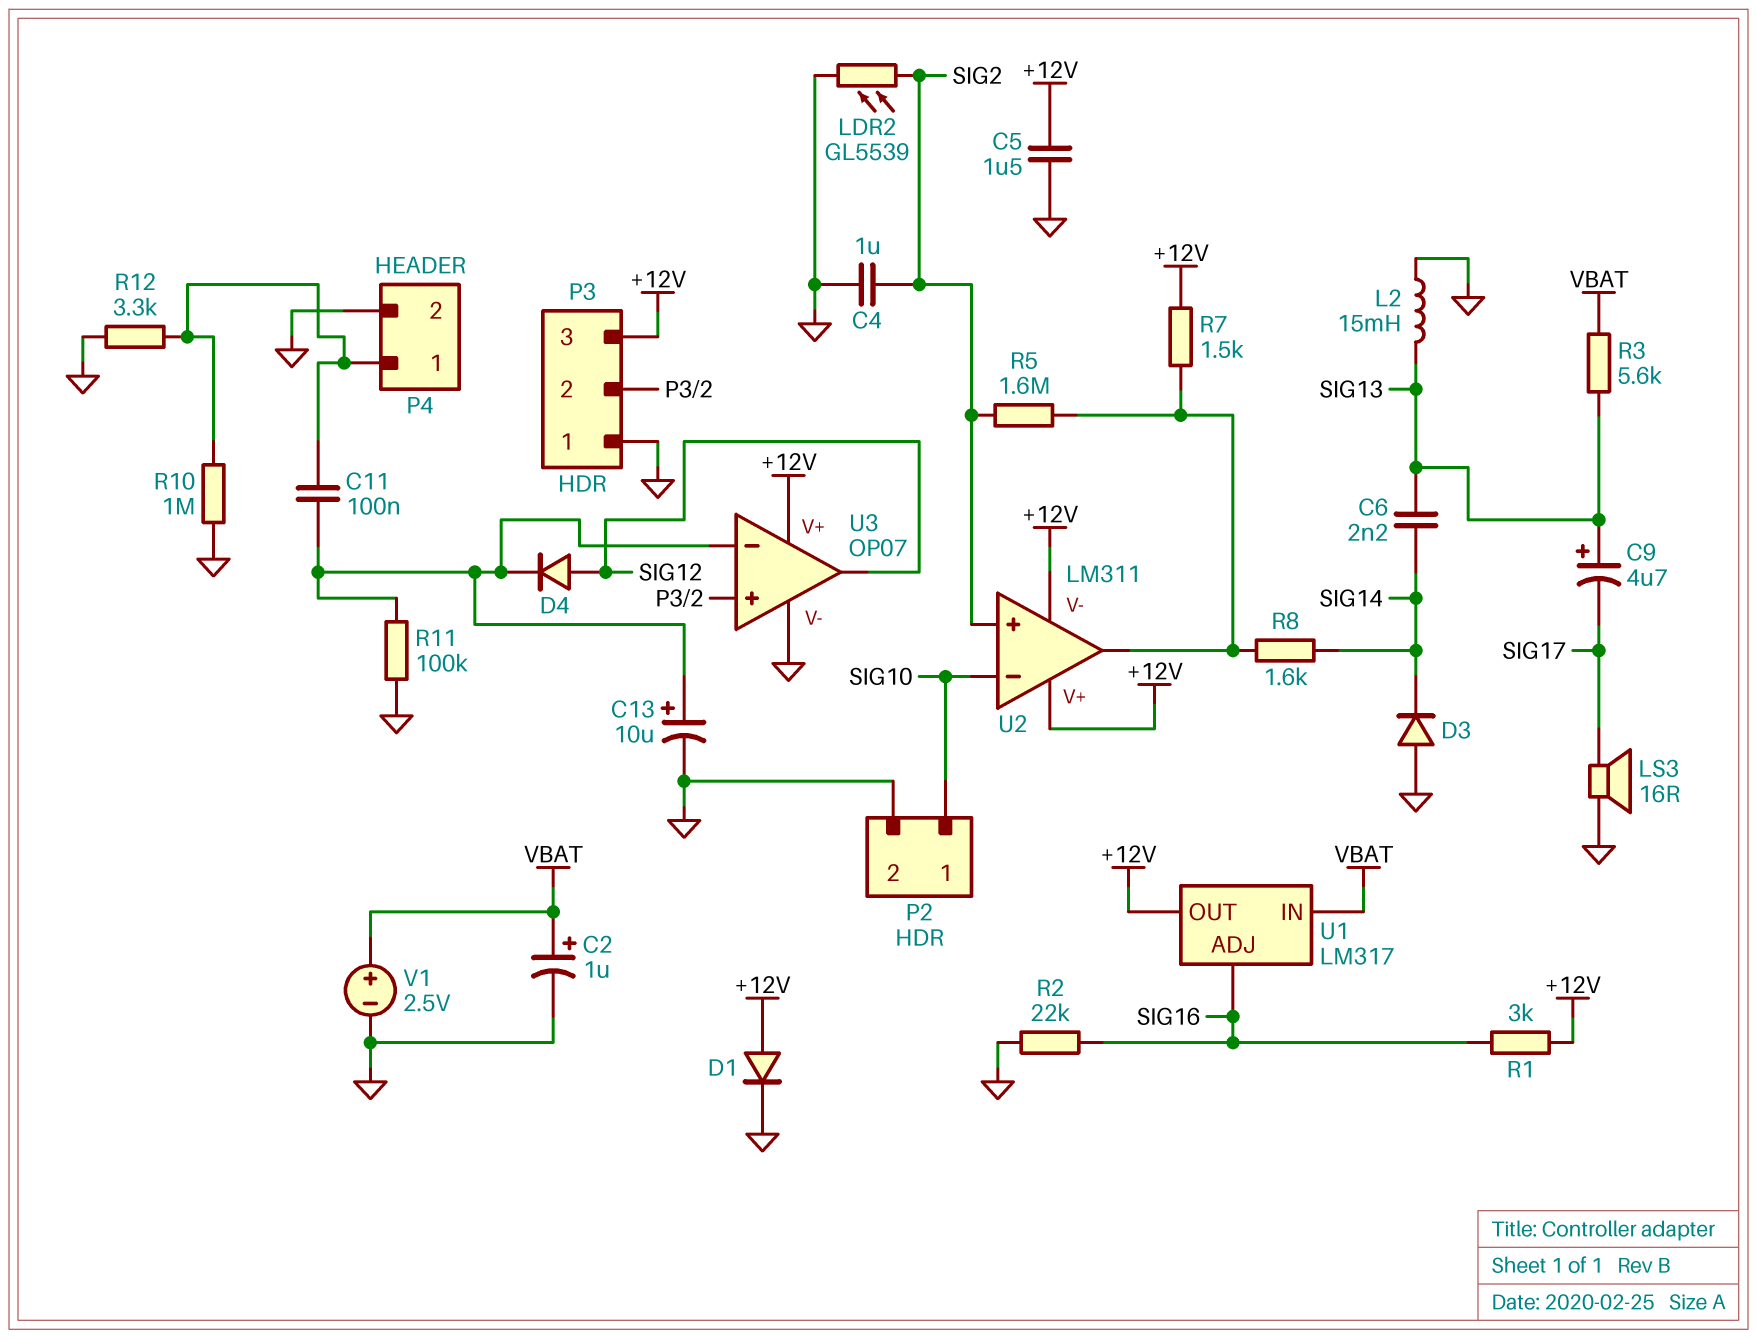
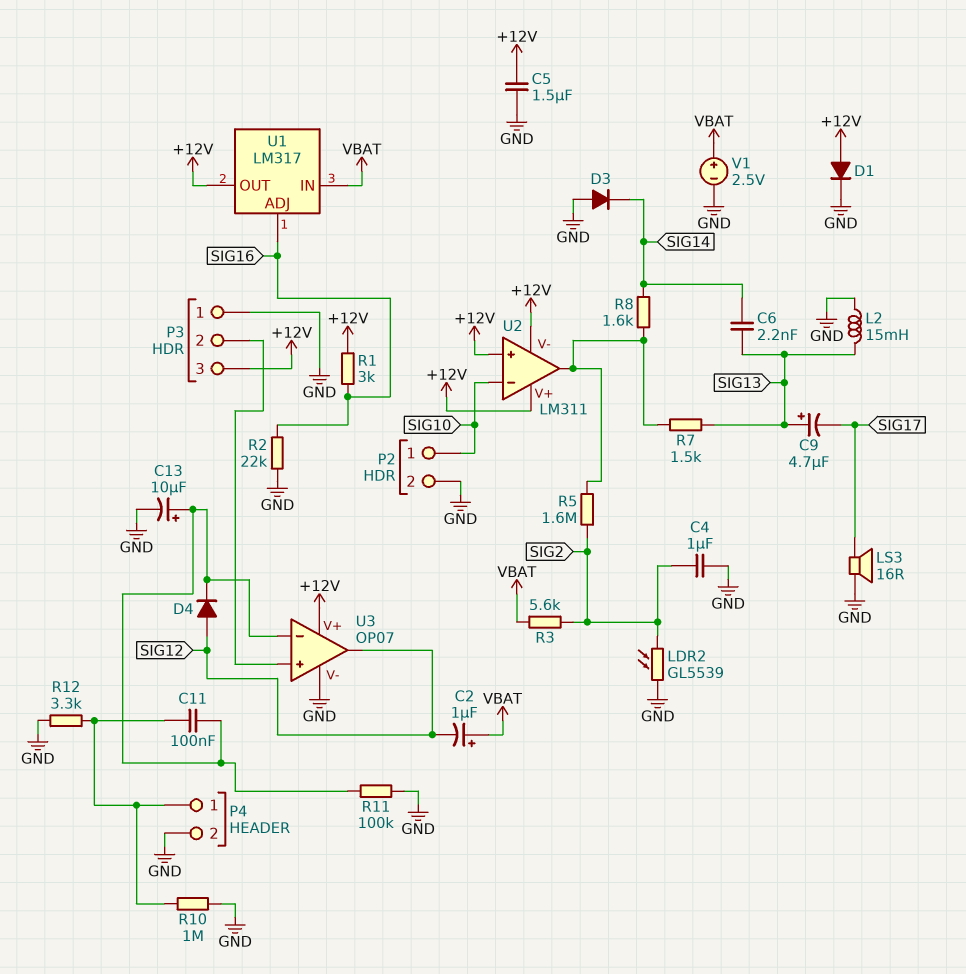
C2: 1uF (plus VBAT, minus GND) -> 1uF (plus VBAT, minus SIG12)
R3: 5.6k (SIG13, VBAT) -> 5.6k (SIG2, VBAT)
R7: 1.5k (+12V, U2/out) -> 1.5k (SIG13, U2/out)
U2 pin in+: SIG2 -> +12V

